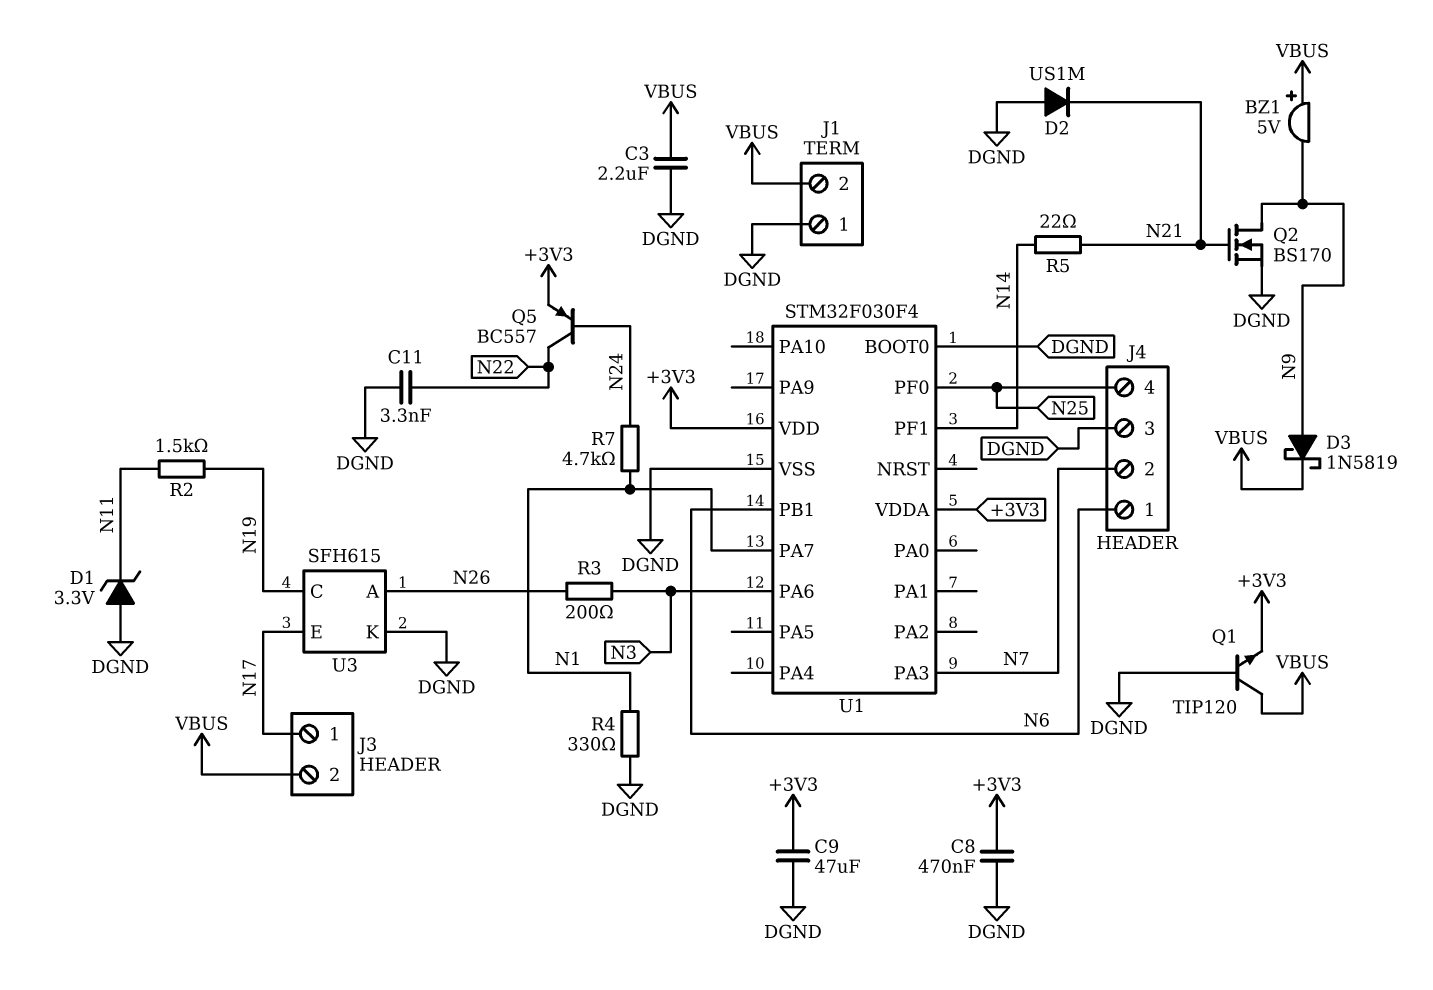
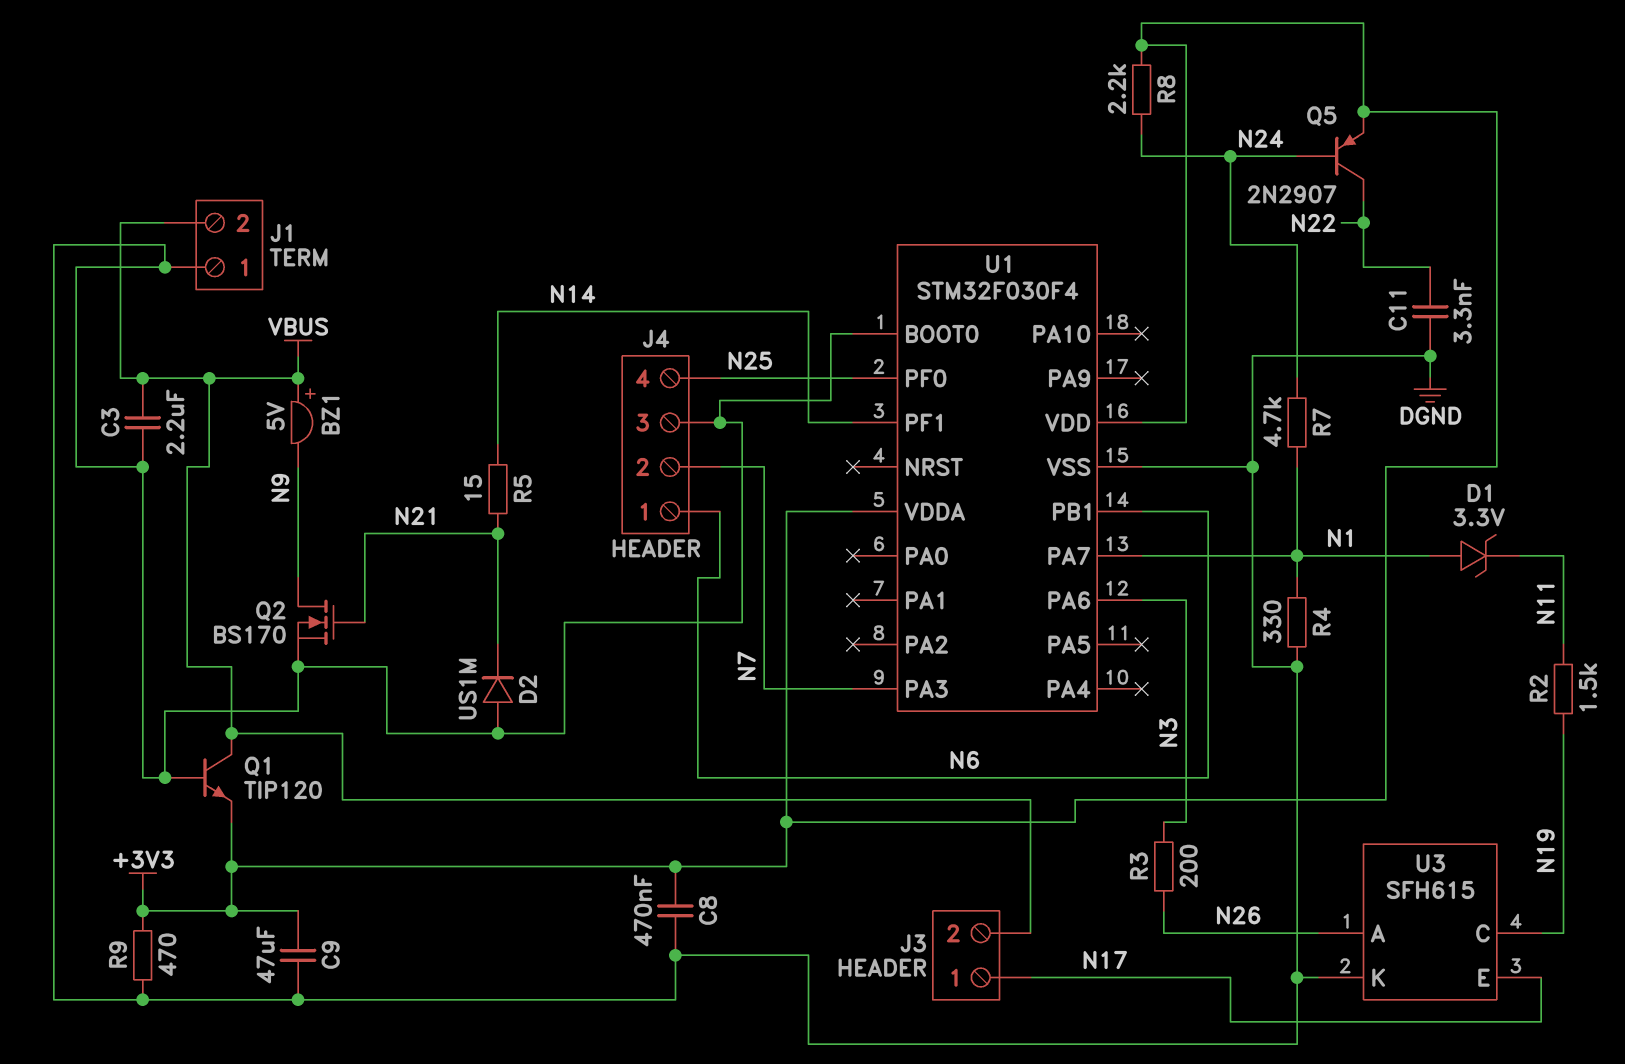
D1: zener 3.3V (A DGND, K N11) -> zener 3.3V (A N1, K N11)
D3: schottky 1N5819 (A N9, K VBUS) -> none
Q5: PNP BC557 (B N24, C N22, E +3V3) -> PNP 2N2907 (B N24, C N22, E +3V3)
R5: 22 (N14, N21) -> 15 (N14, N21)
R8: none -> 2.2k (+3V3, N24)
R9: none -> 470 (+3V3, DGND)

